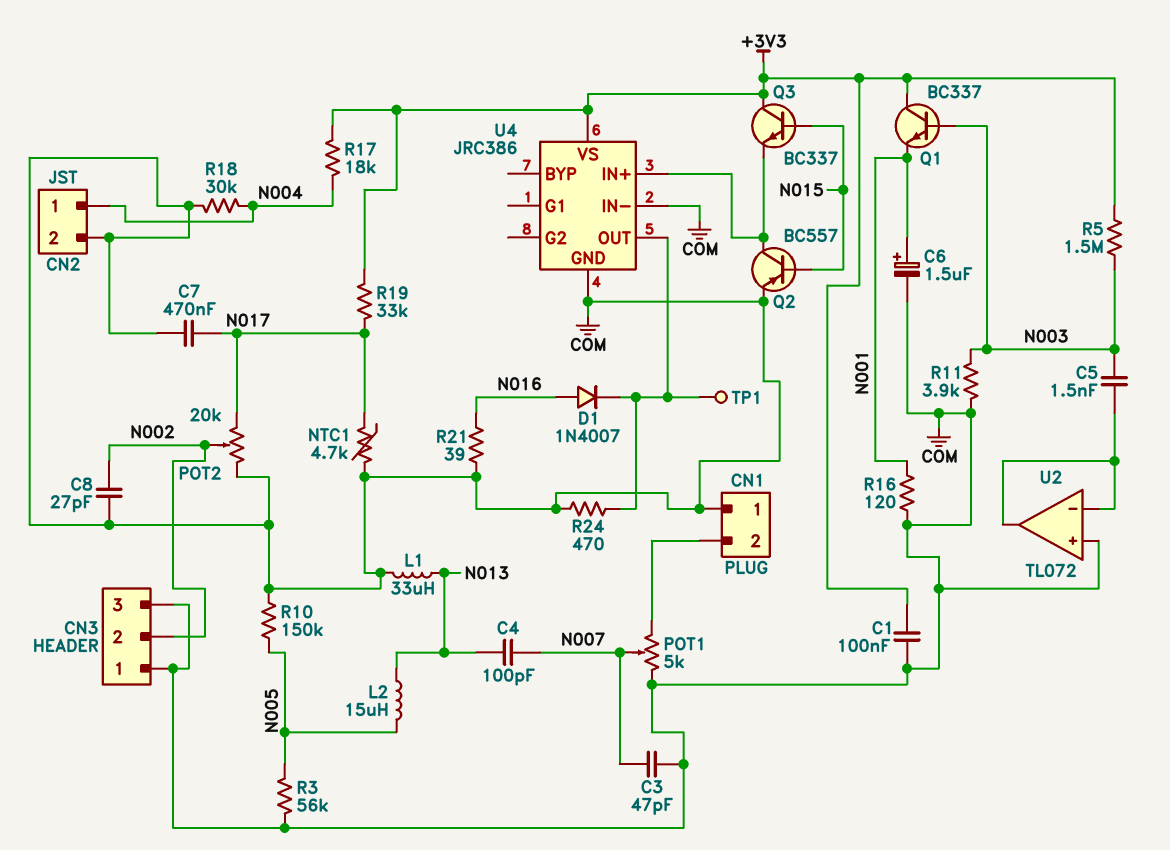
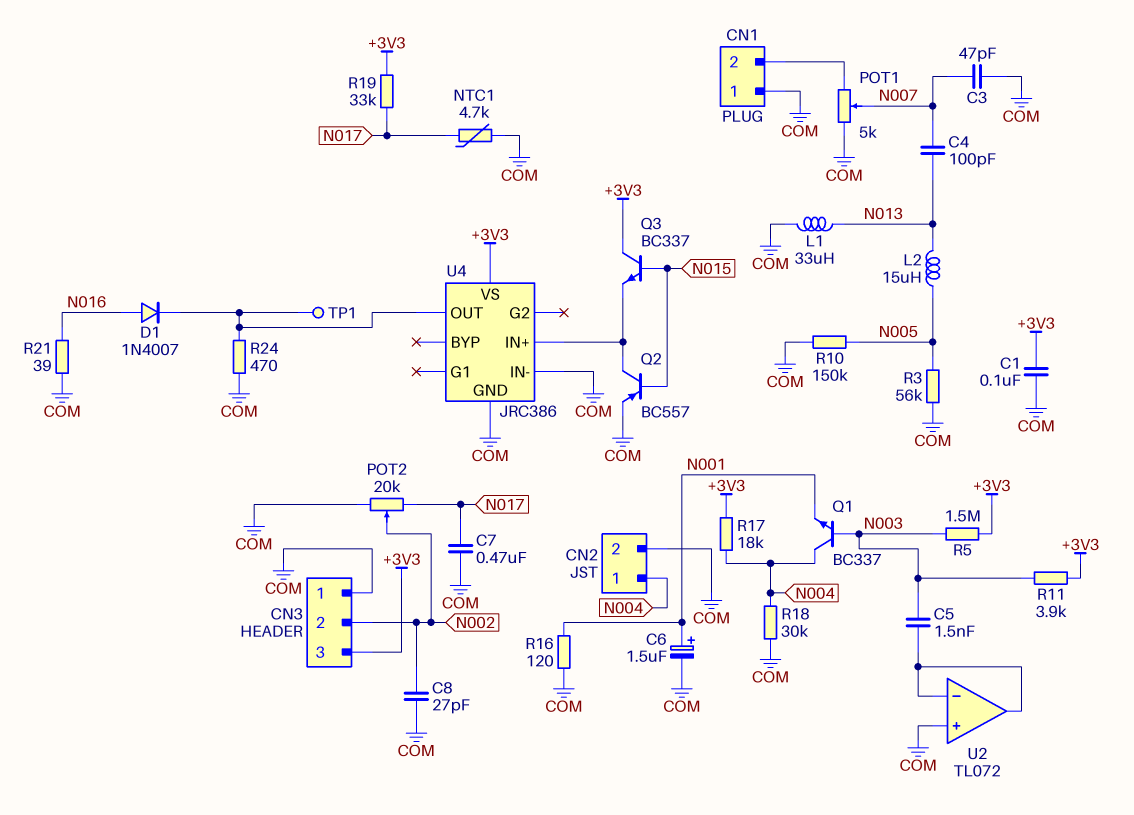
CN3 pin 3: COM -> +3V3
Q1: NPN BC337 (B N003, C +3V3, E N001) -> NPN BC337 (B N003, C N004, E N001)
R11: 3.9k (COM, N003) -> 3.9k (+3V3, N003)

